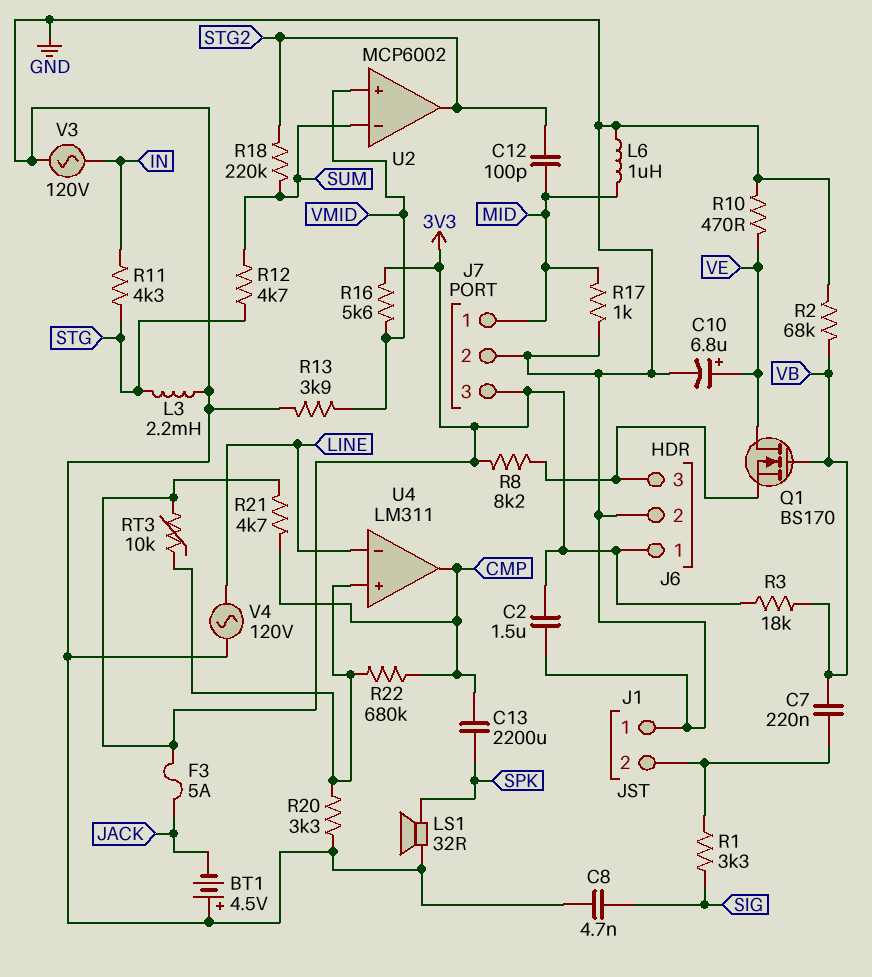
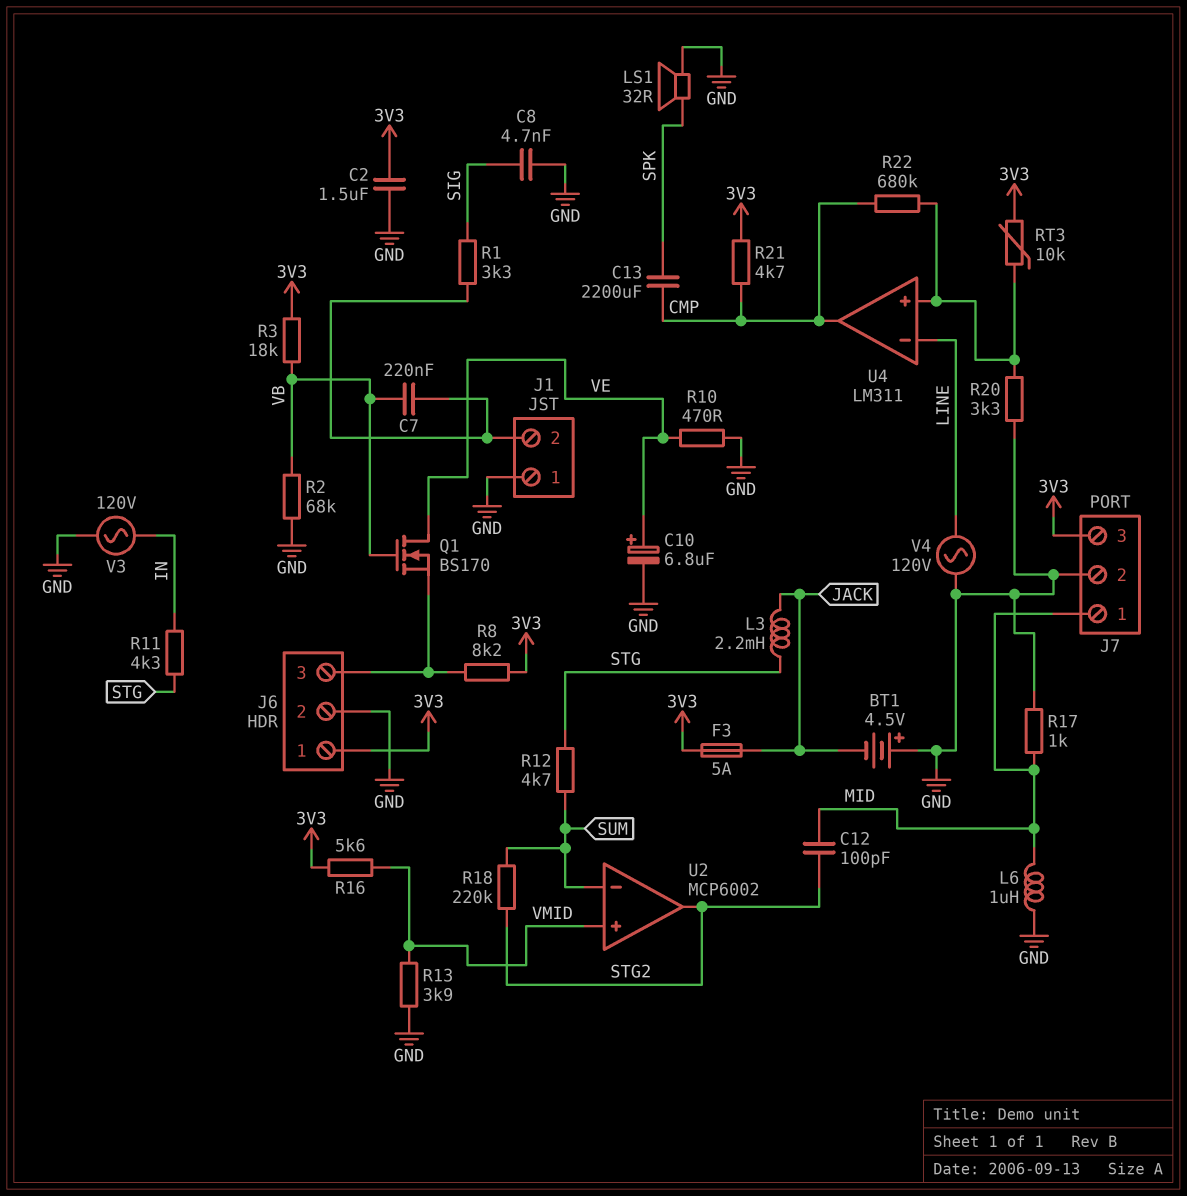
L3: 2.2mH (GND, STG) -> 2.2mH (JACK, STG)

